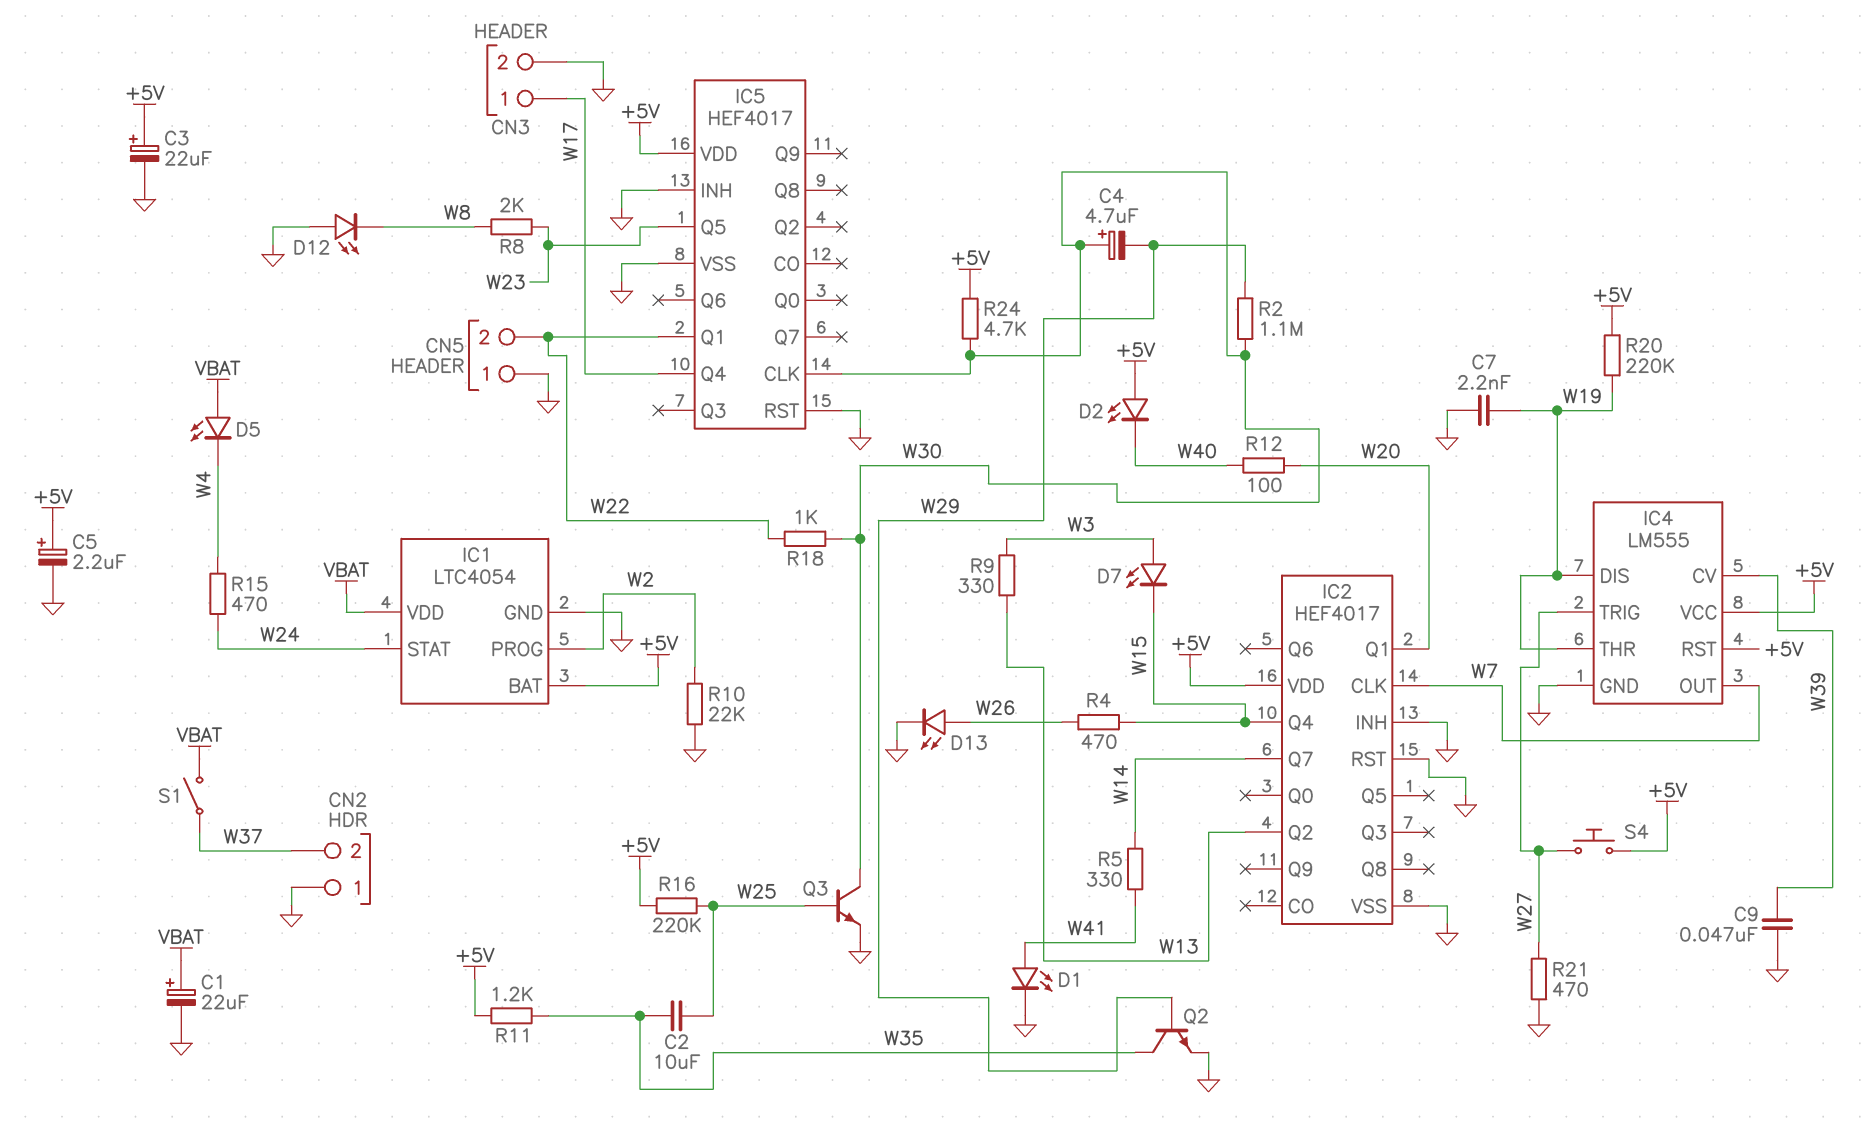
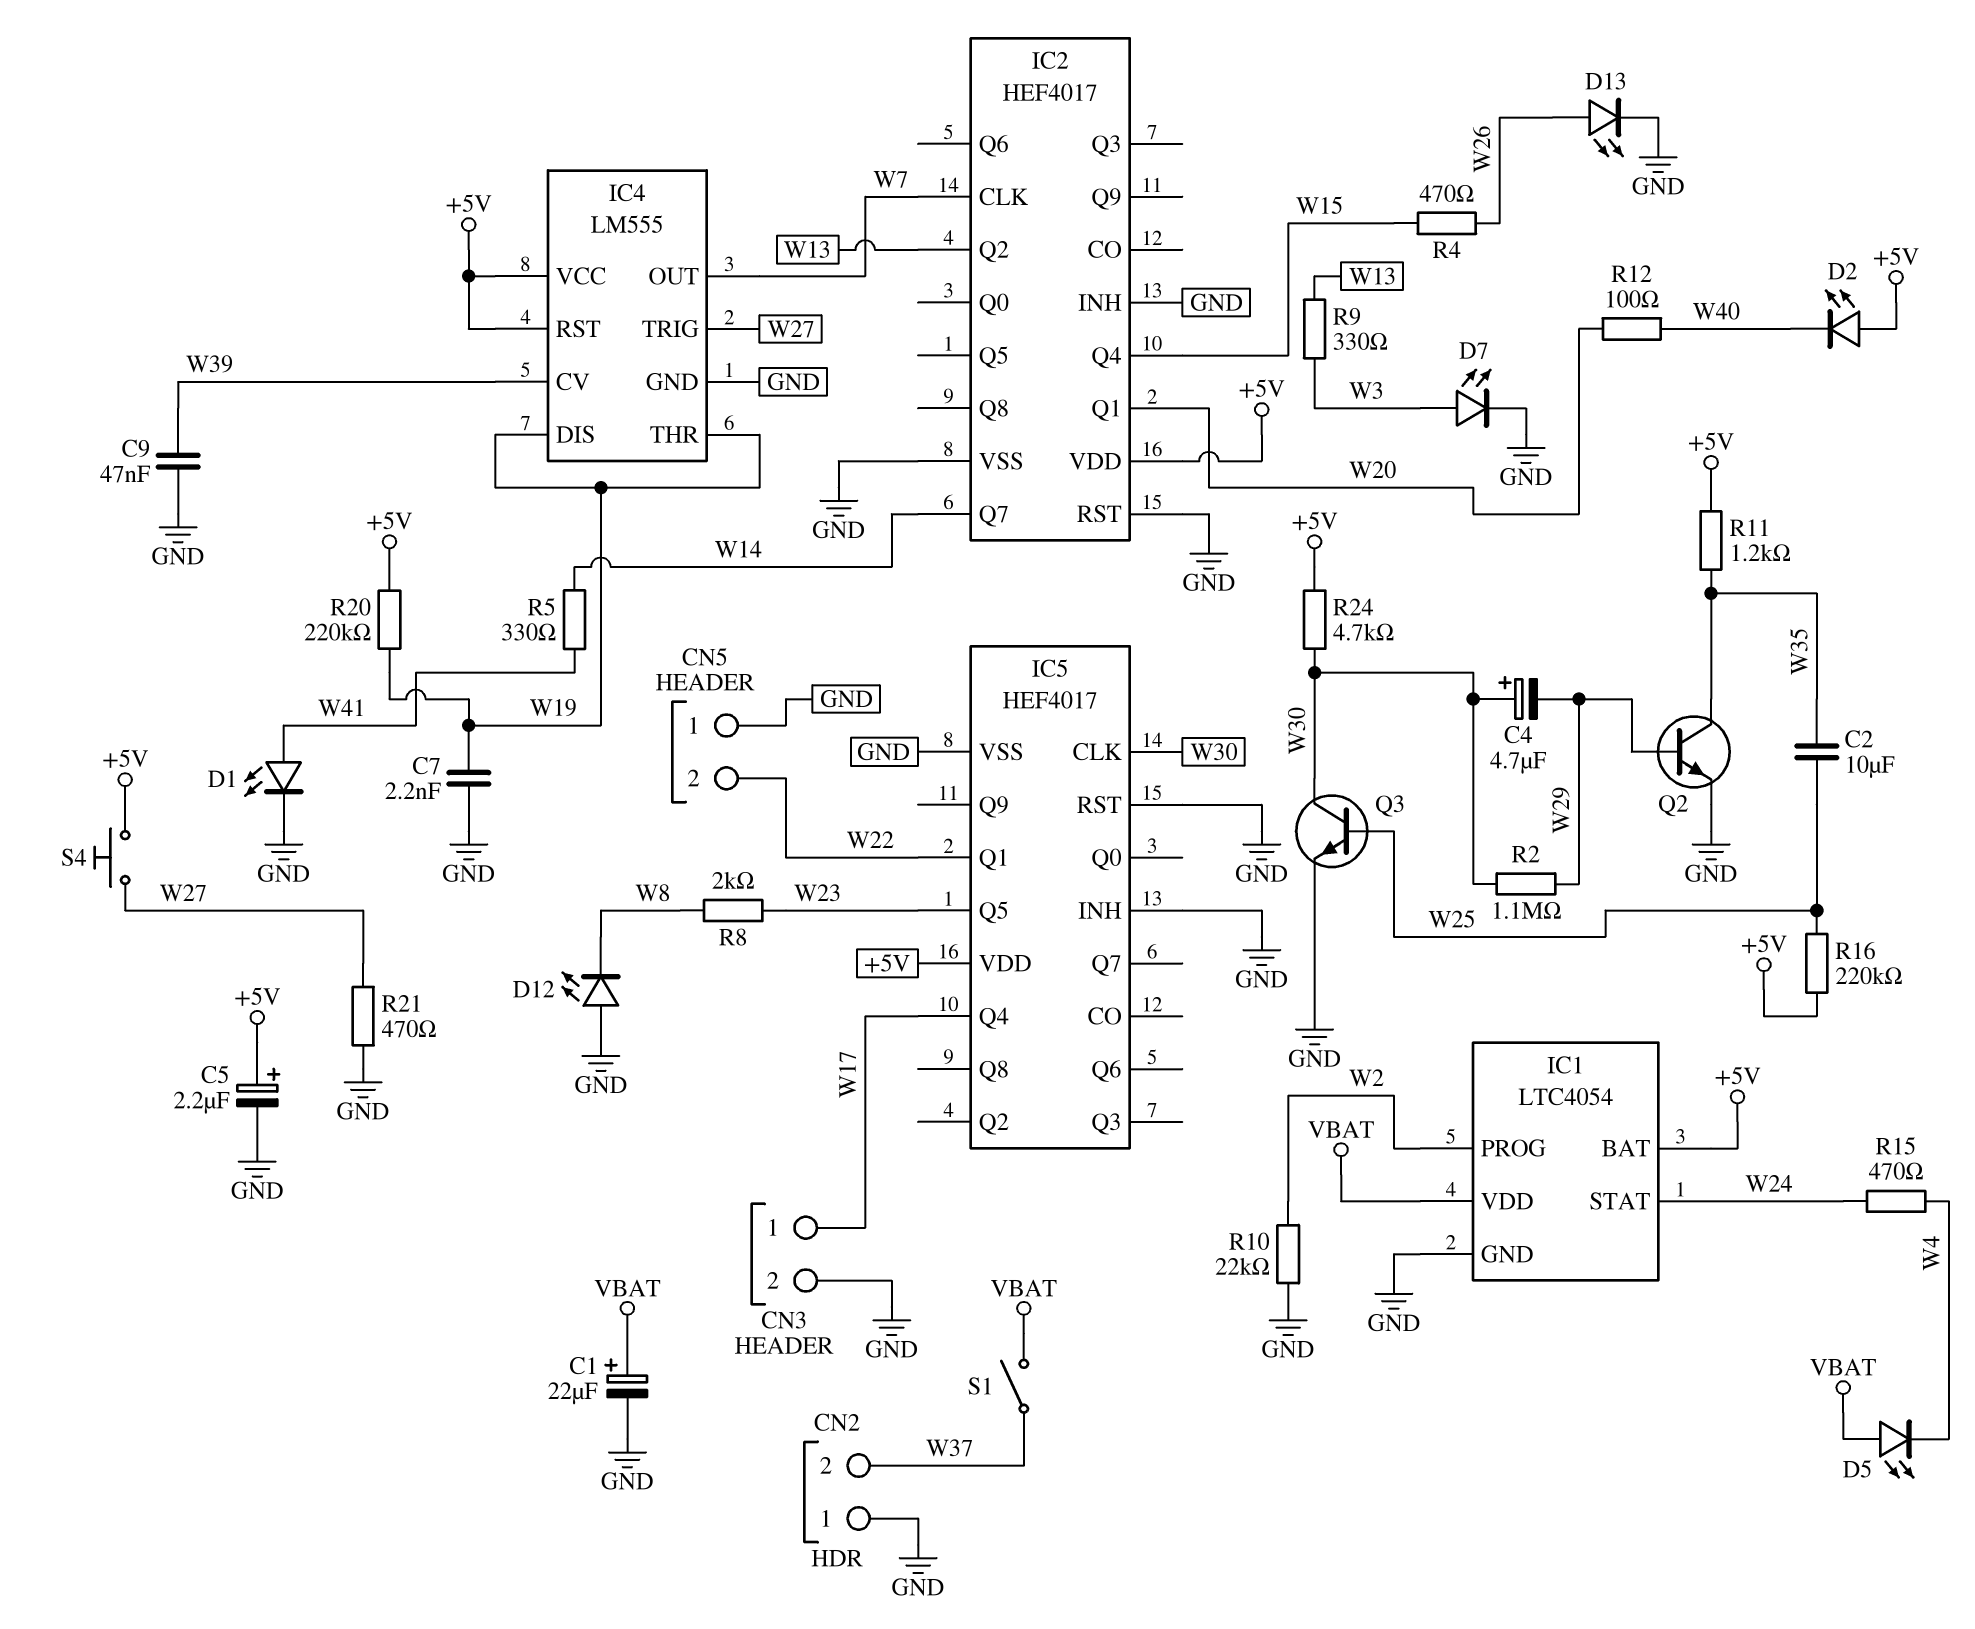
C3: 22uF (plus +5V, minus GND) -> none
D7: LED (A W3, K W15) -> LED (A W3, K GND)
R18: 1k (W22, W30) -> none

